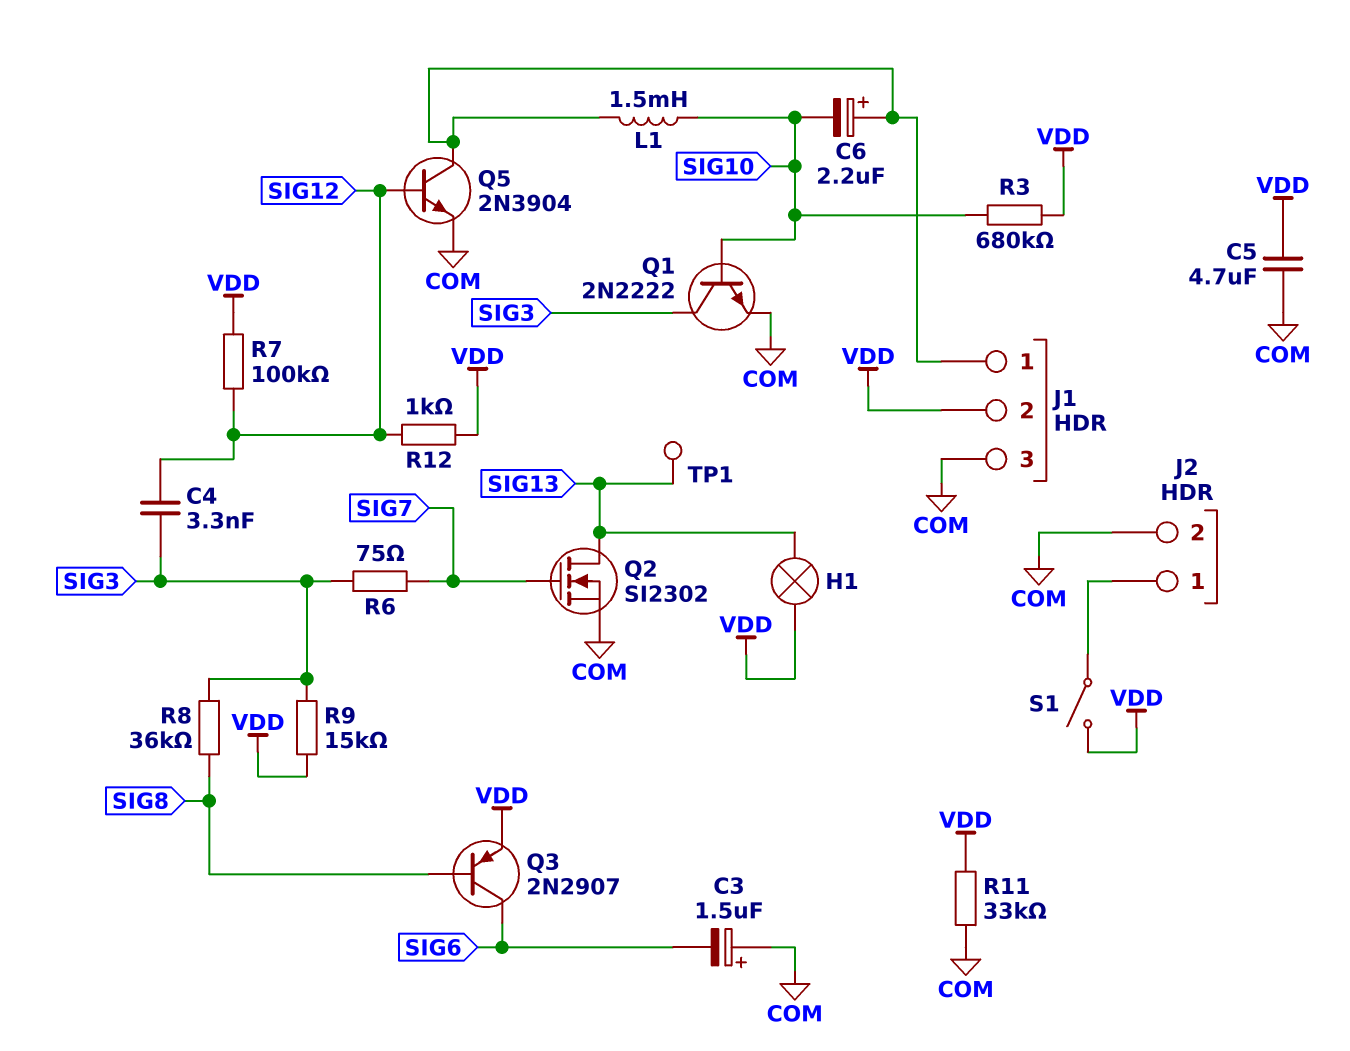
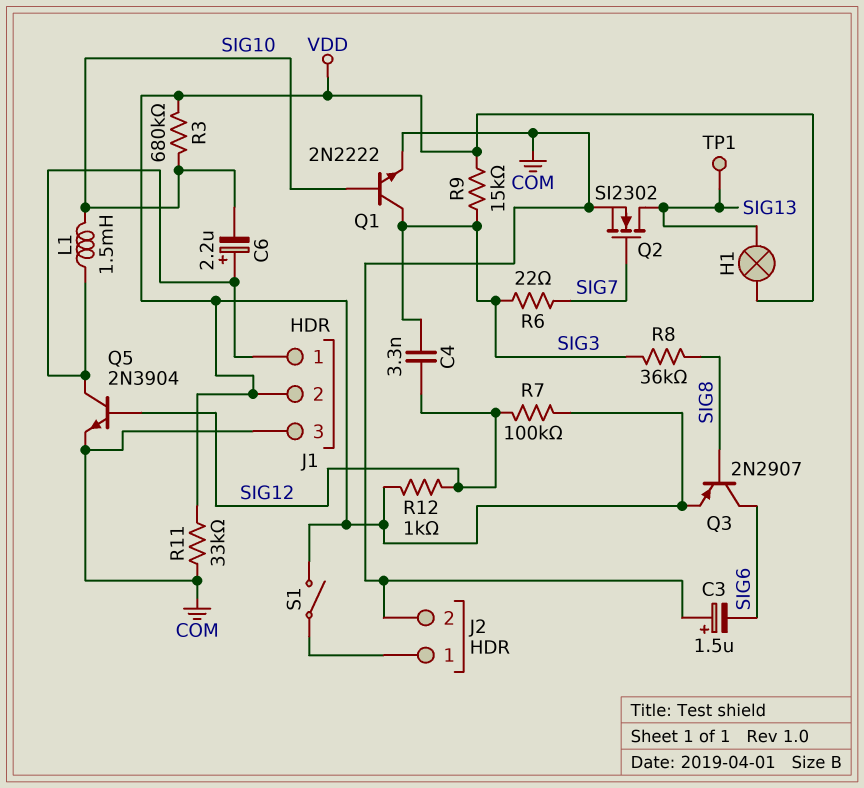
C5: 4.7uF (COM, VDD) -> none
R6: 75 (SIG3, SIG7) -> 22 (SIG3, SIG7)

